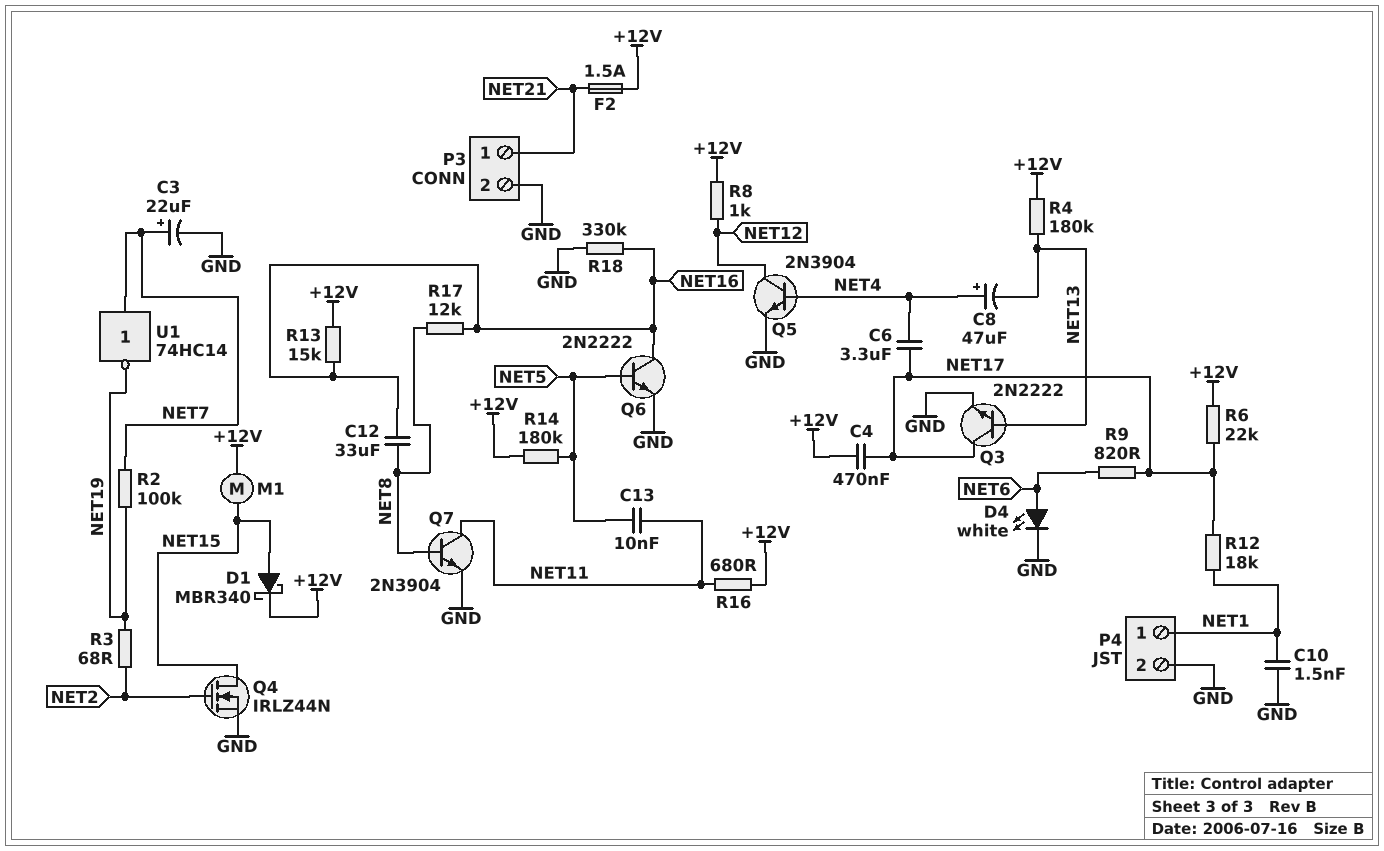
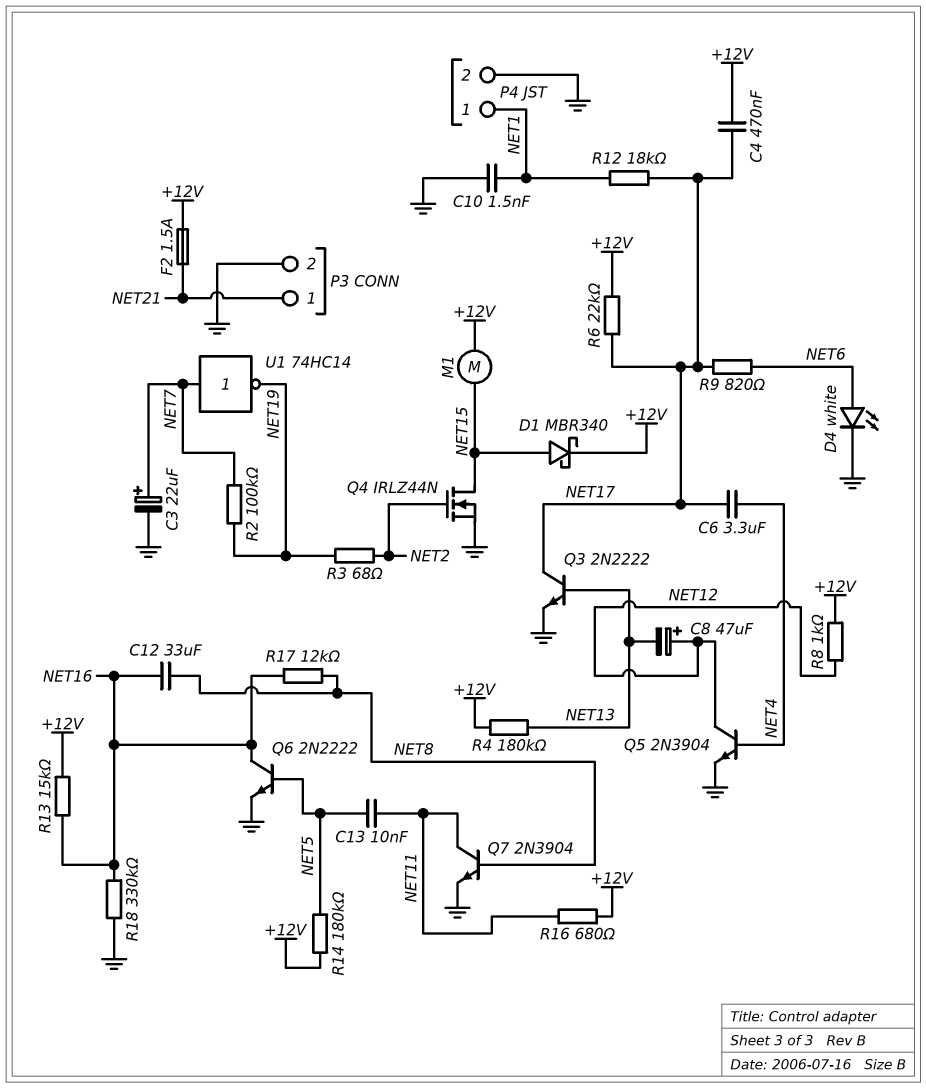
C8: 47uF (plus NET4, minus NET13) -> 47uF (plus NET12, minus NET13)

